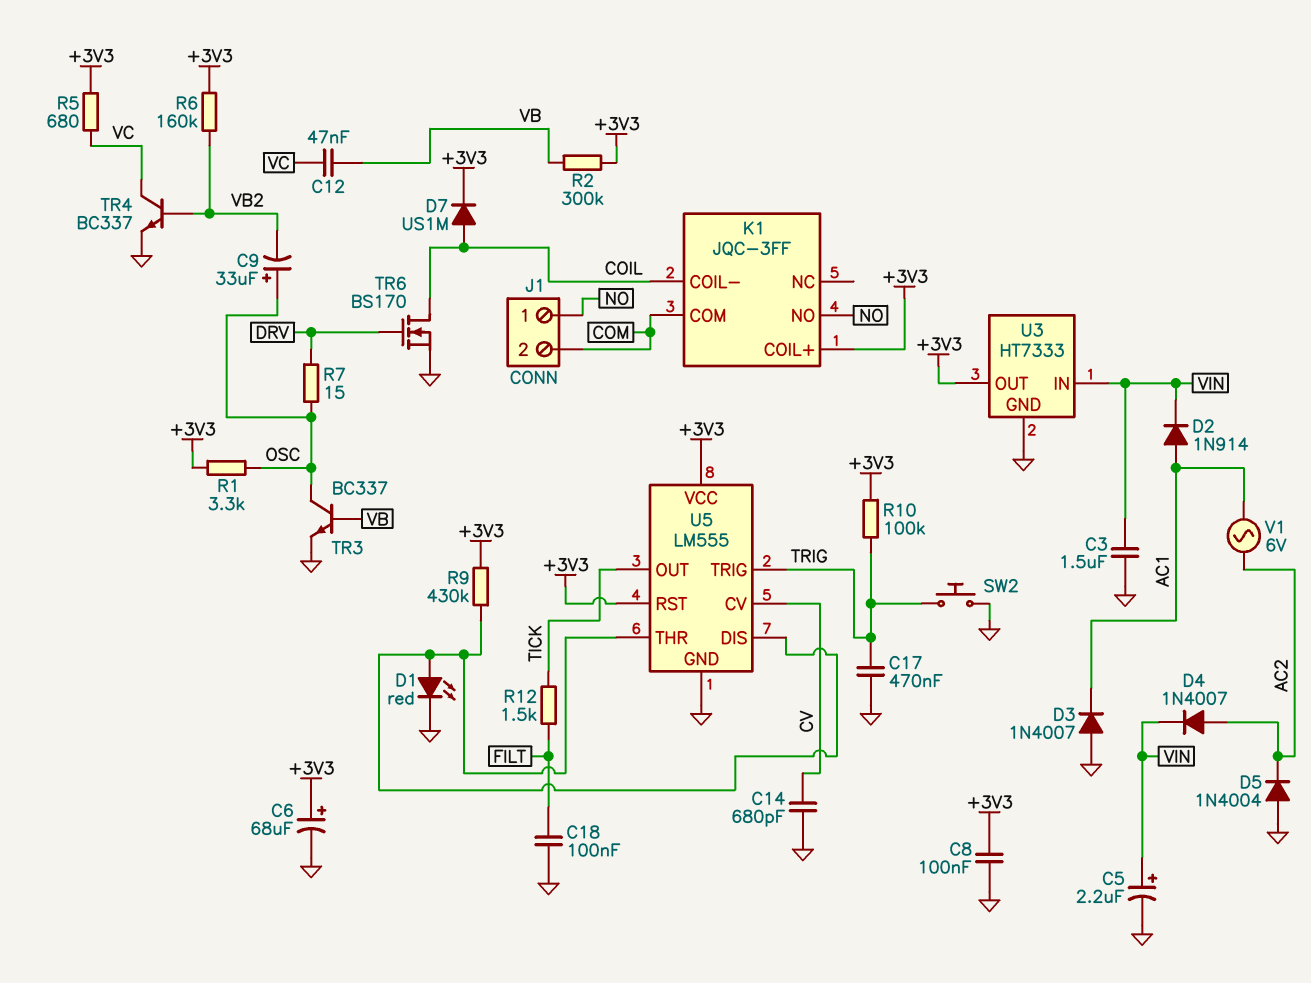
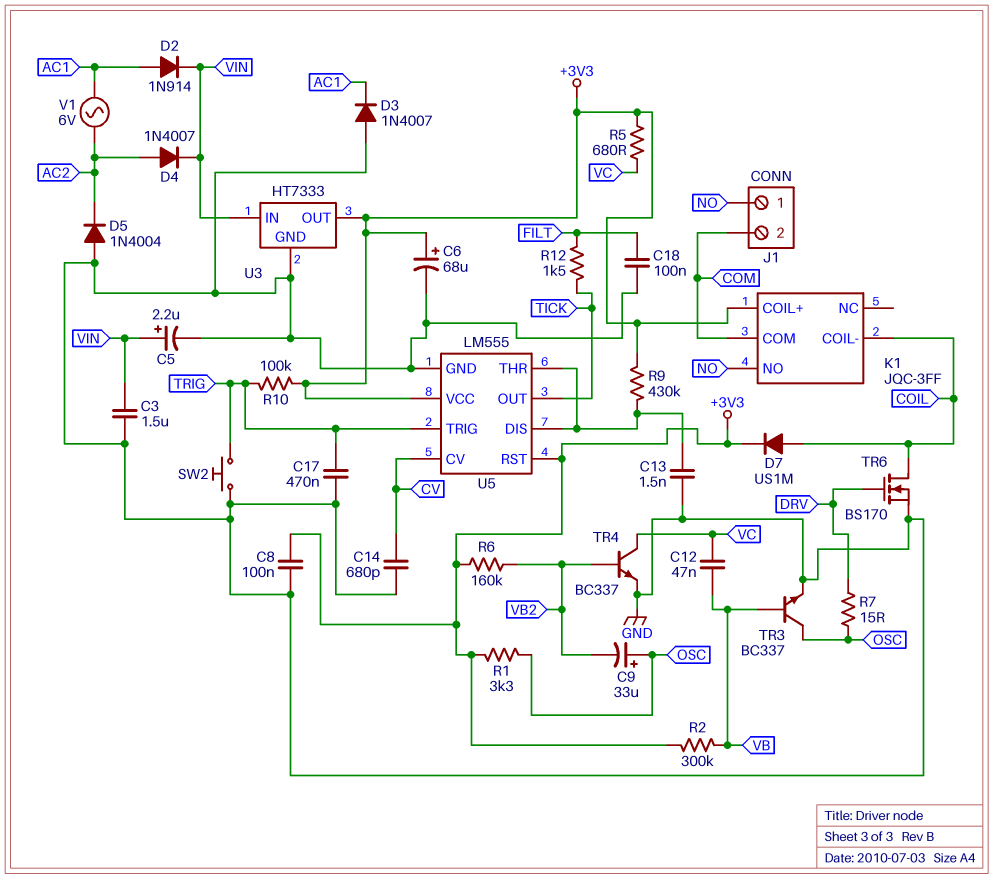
C13: none -> 1.5nF (GND, U5/DIS)
D1: LED red (A U5/DIS, K GND) -> none

